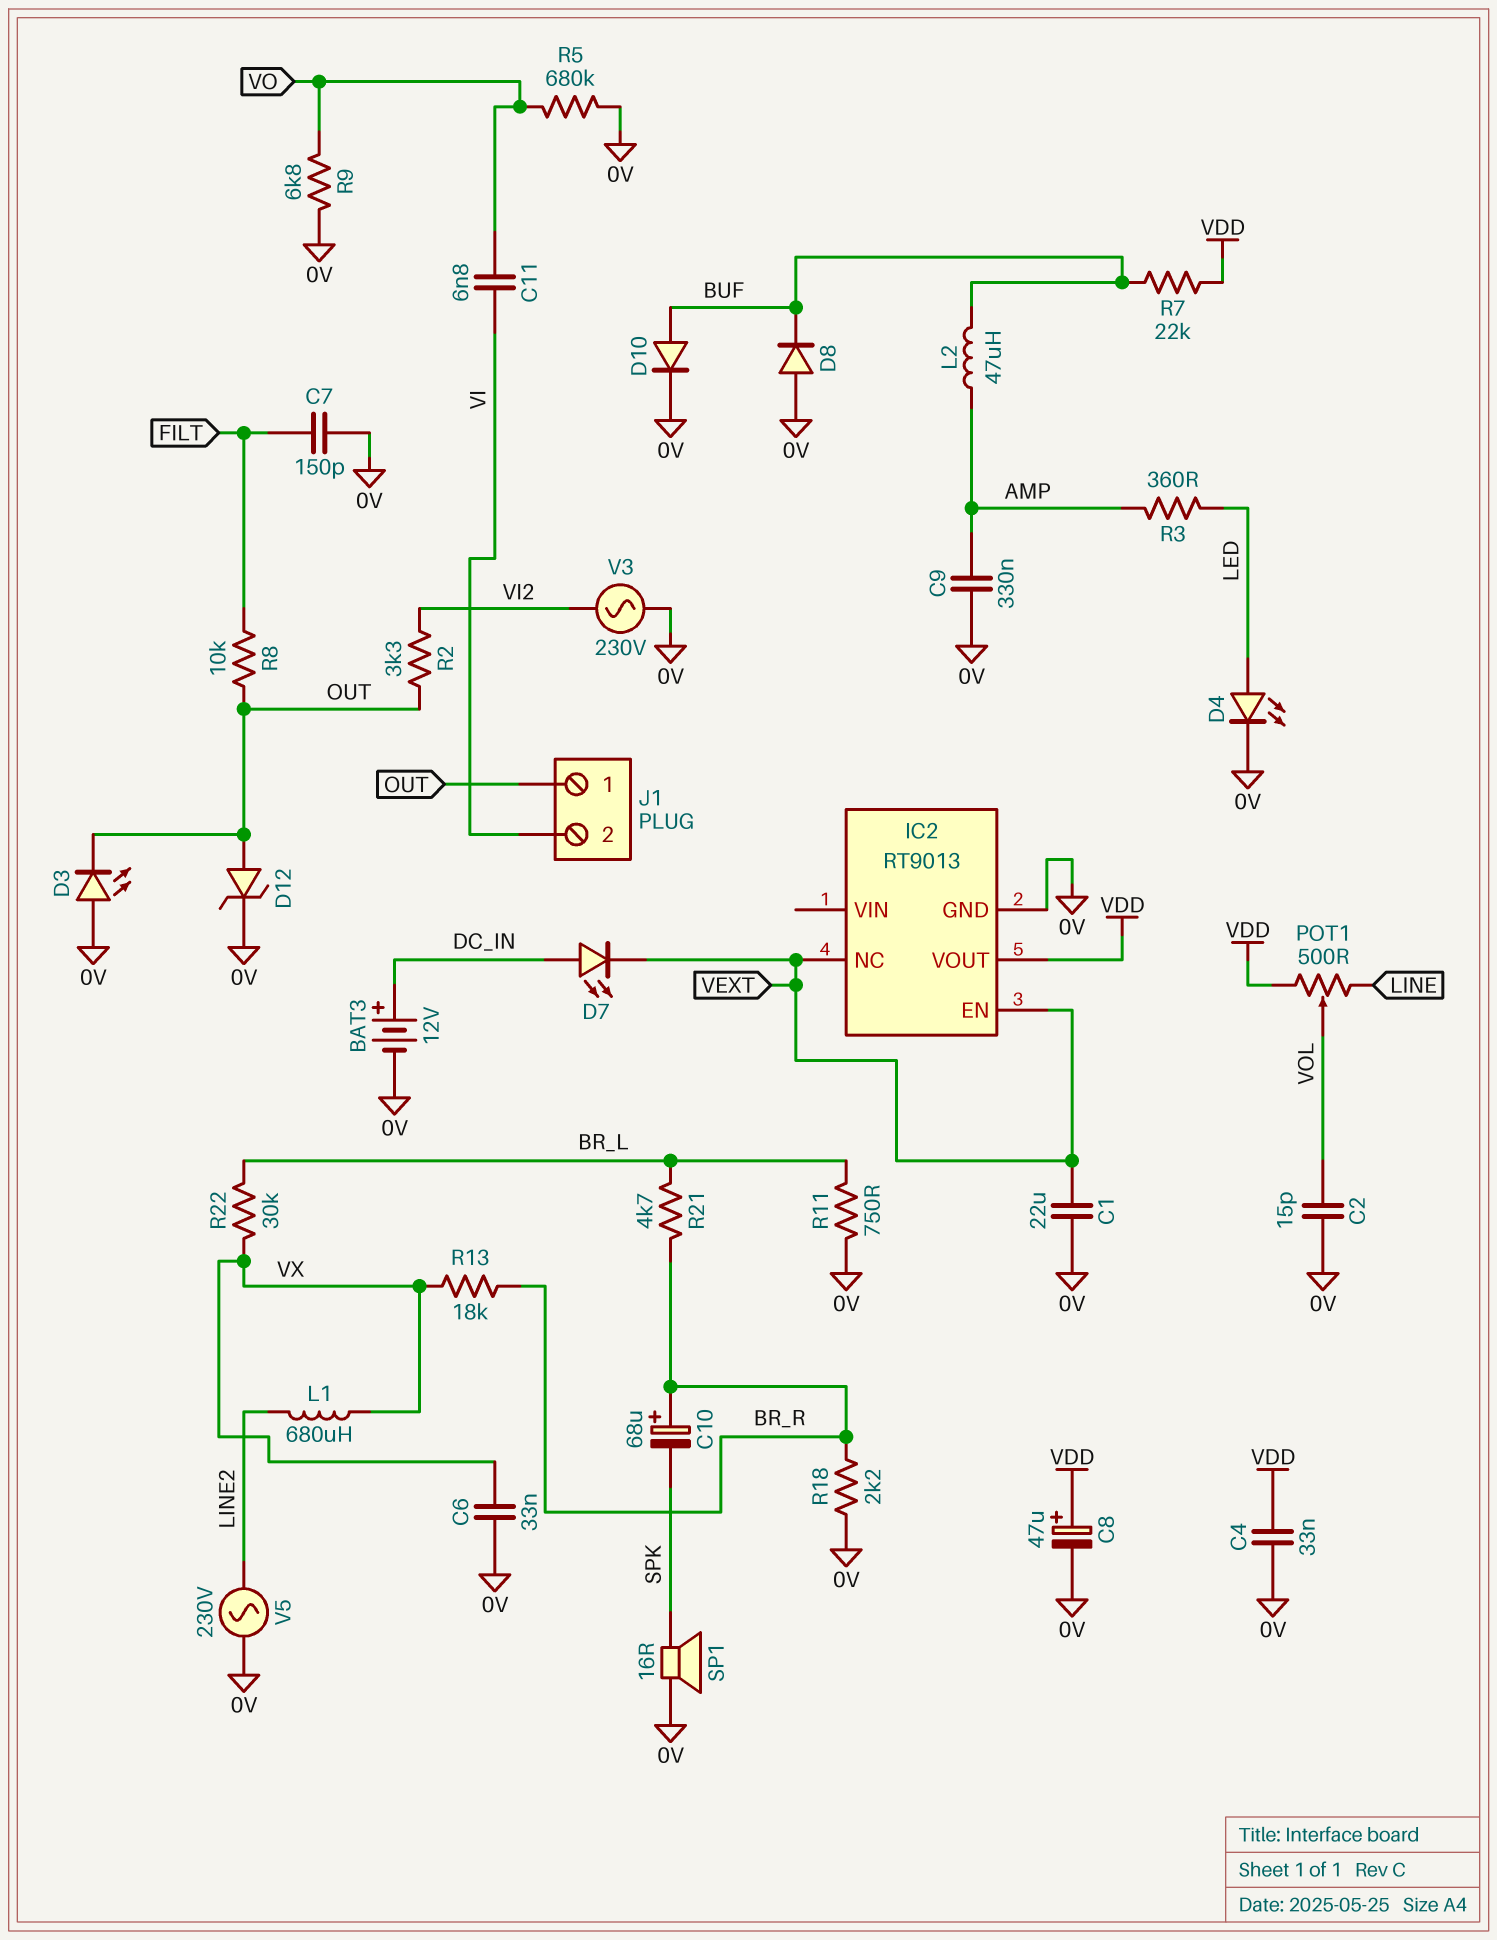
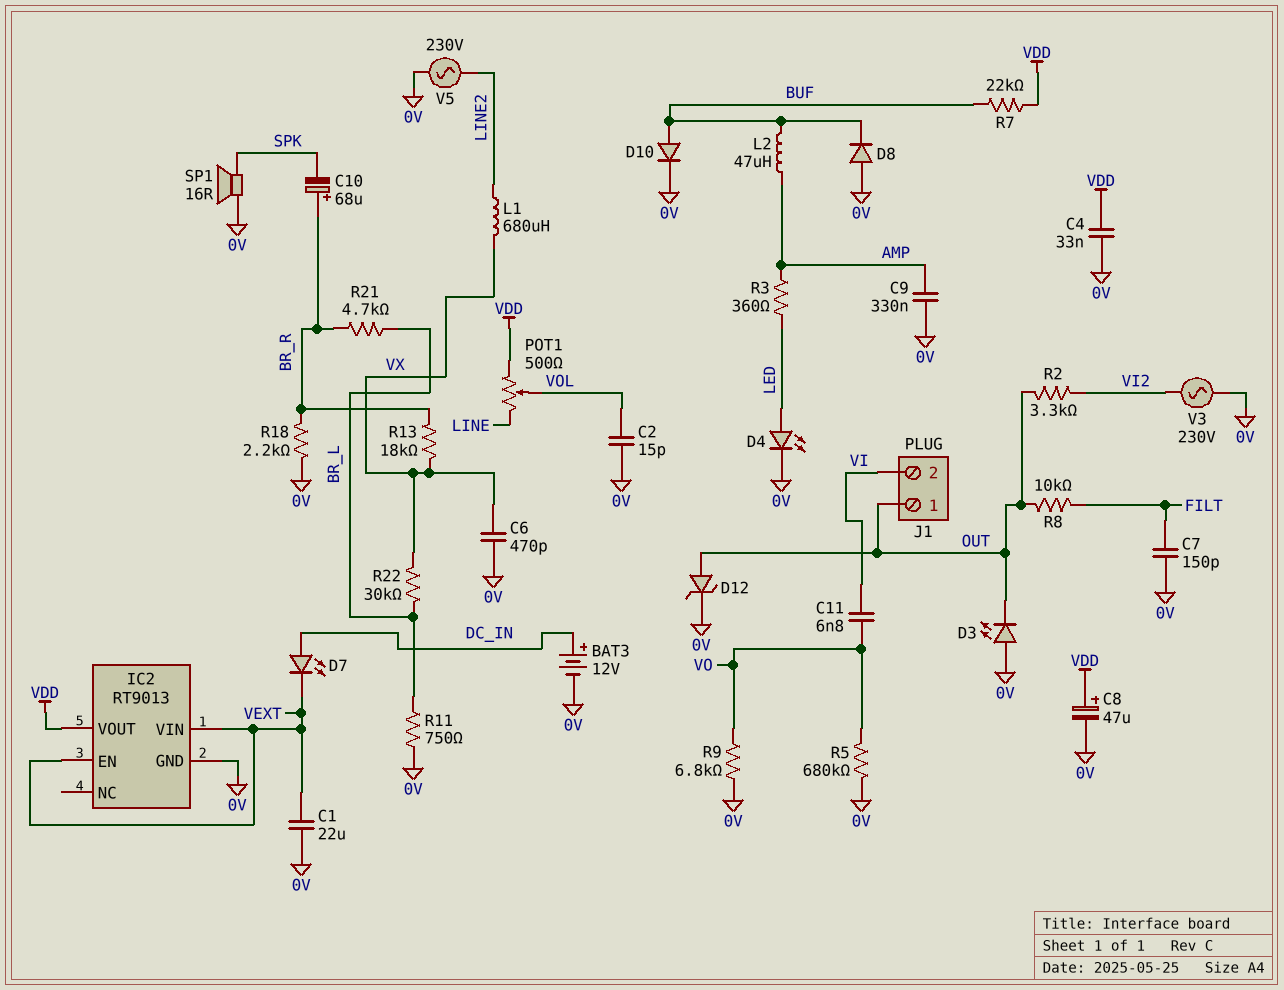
C6: 33nF (0V, VX) -> 470pF (0V, VX)
IC2 pin NC: VEXT -> none
IC2 pin VIN: none -> VEXT

